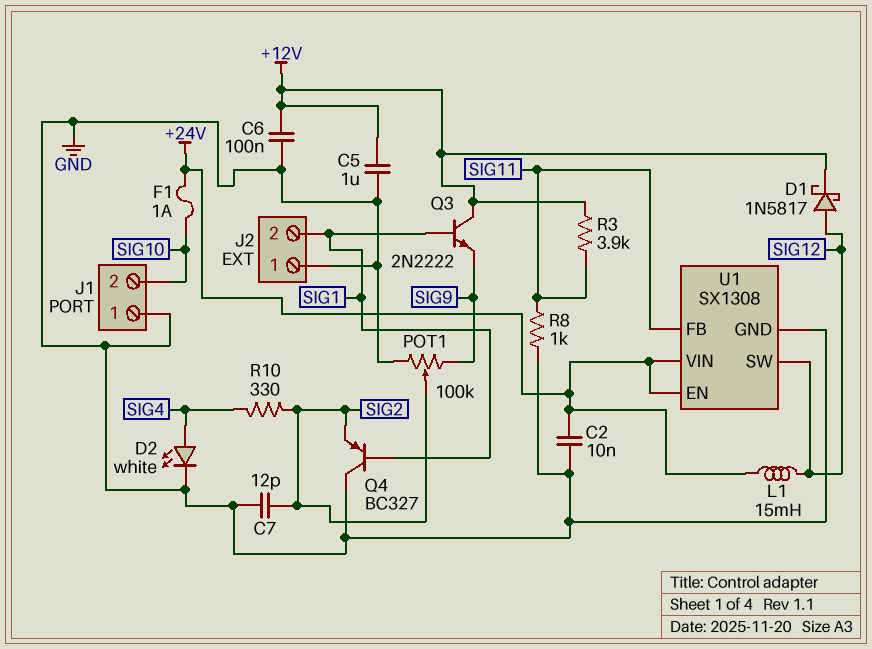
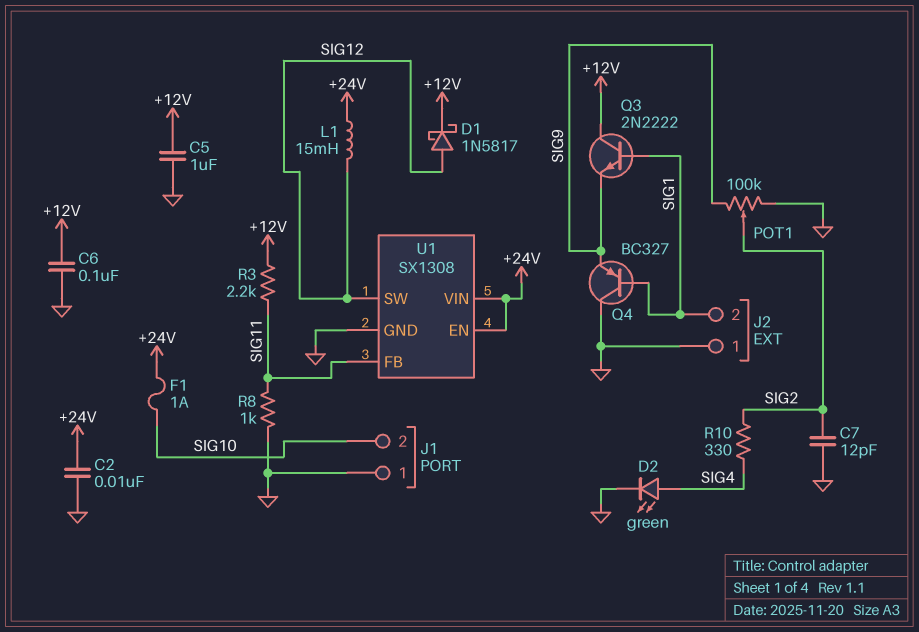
D2: LED white (A SIG4, K GND) -> LED green (A SIG4, K GND)
Q4: PNP BC327 (B SIG1, C GND, E SIG2) -> PNP BC327 (B SIG1, C GND, E SIG9)
R3: 3.9k (+12V, SIG11) -> 2.2k (+12V, SIG11)

